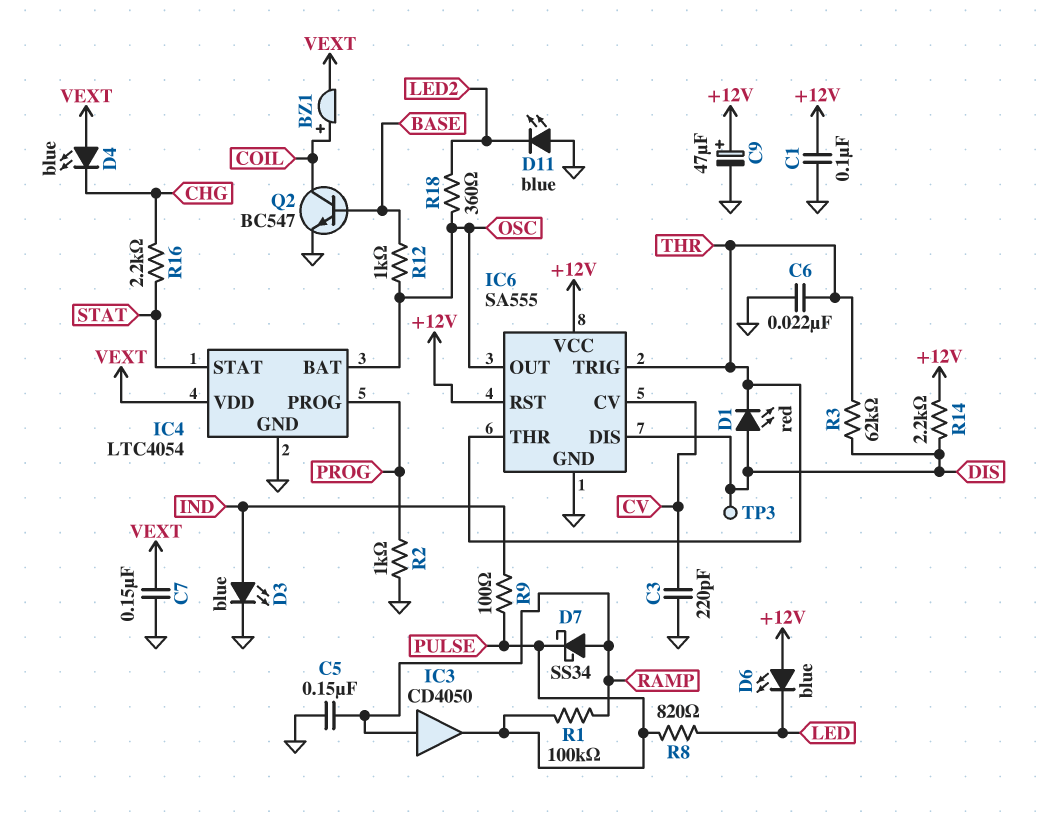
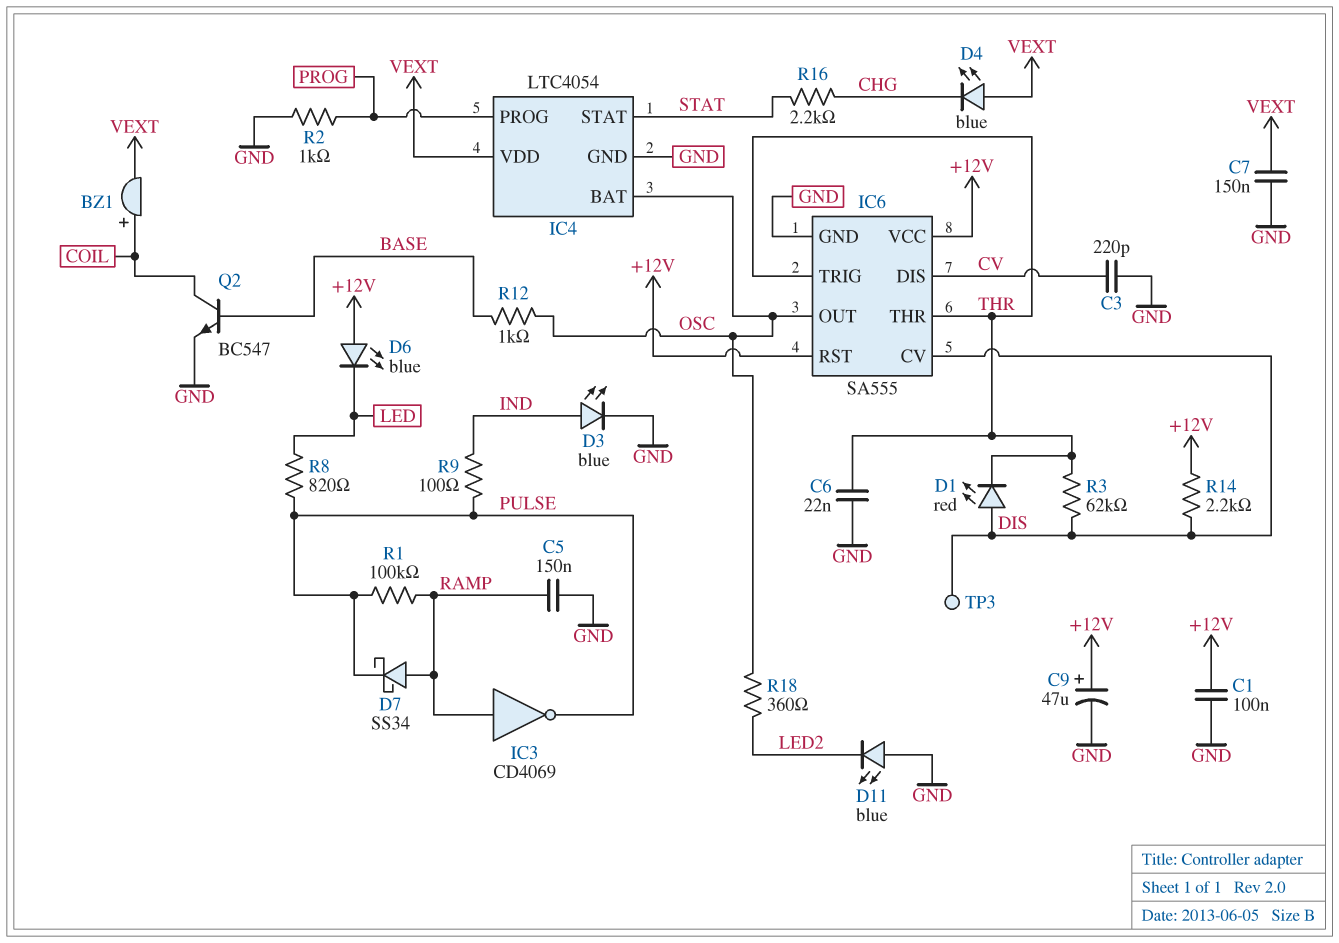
IC3: buffer CD4050 (in RAMP, out PULSE) -> NOT CD4069 (in RAMP, out PULSE)
IC6 pin CV: CV -> DIS
IC6 pin DIS: DIS -> CV

